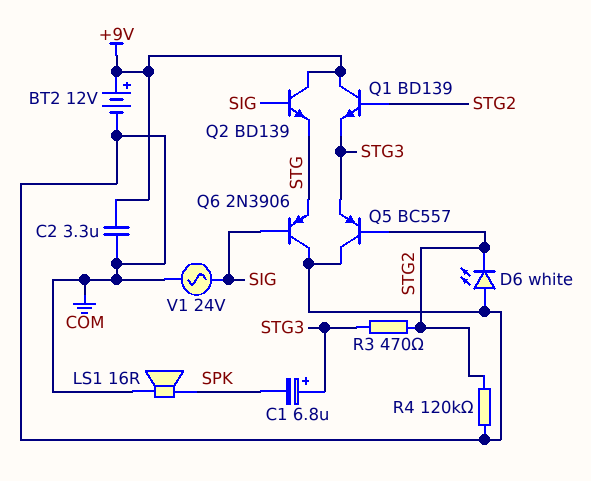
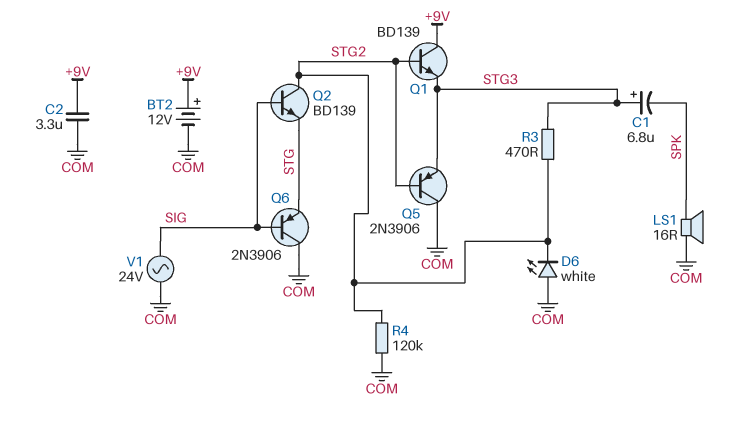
Q2: NPN BD139 (B SIG, C +9V, E STG) -> NPN BD139 (B SIG, C STG2, E STG)
Q5: PNP BC557 (B STG2, C COM, E STG3) -> PNP 2N3906 (B STG2, C COM, E STG3)

